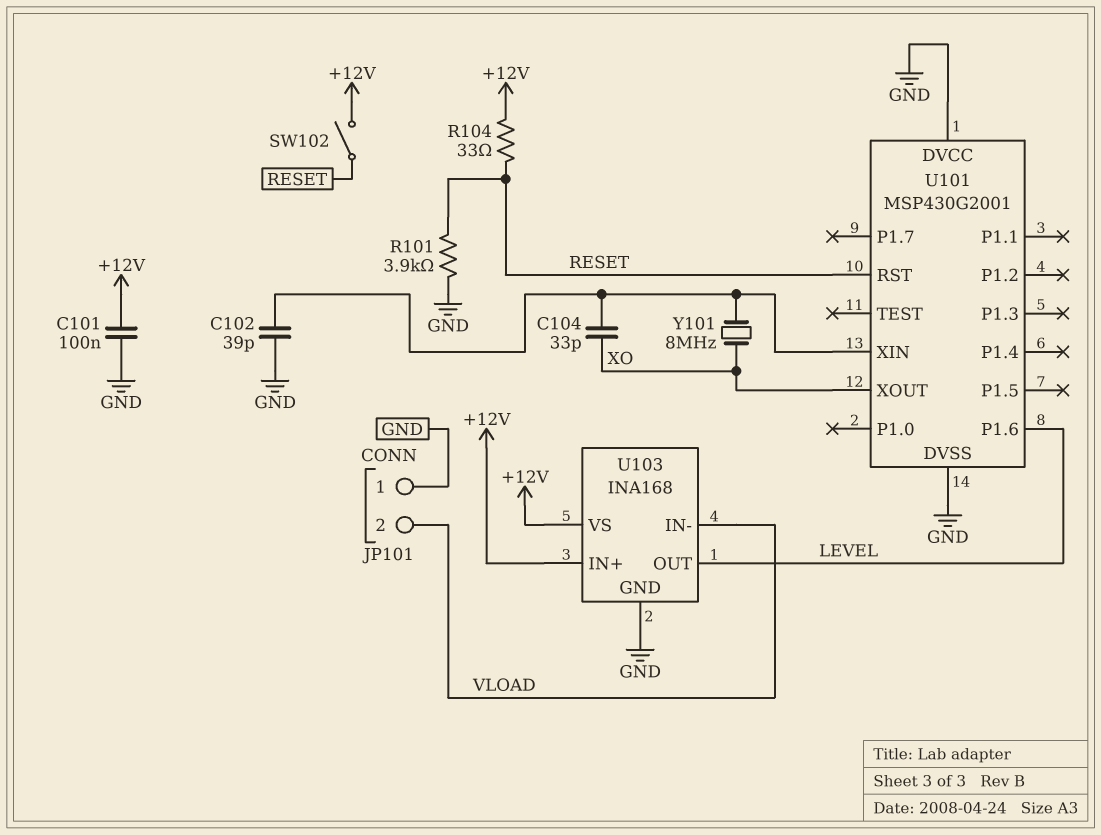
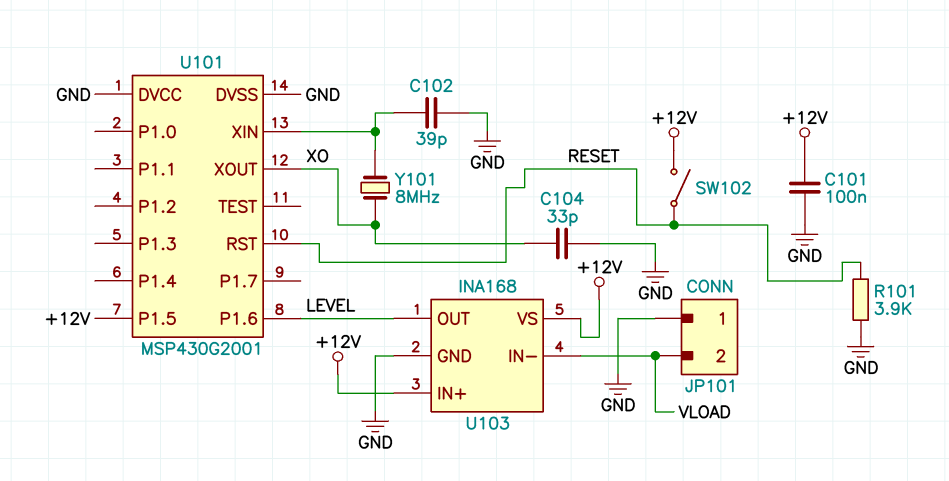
C104: 33pF (U101/XIN, XO) -> 33pF (GND, XO)
R104: 33 (+12V, RESET) -> none
U101 pin P1.5: none -> +12V

